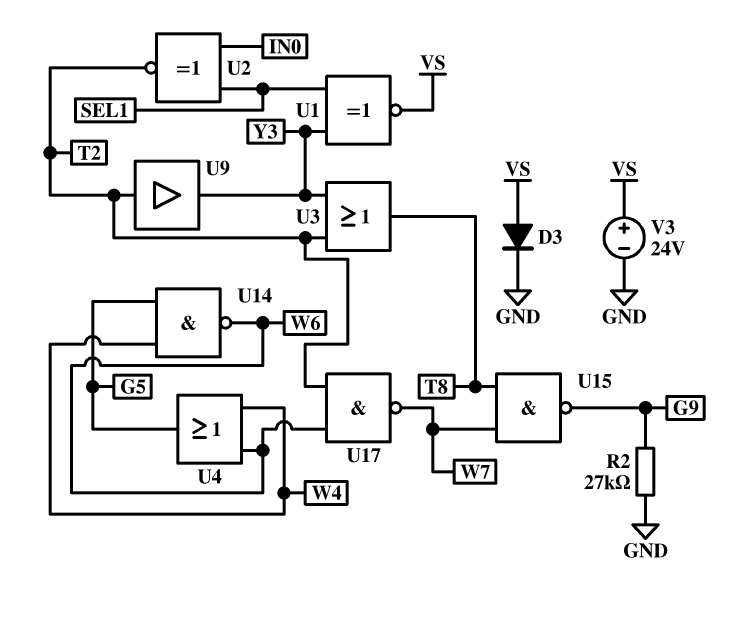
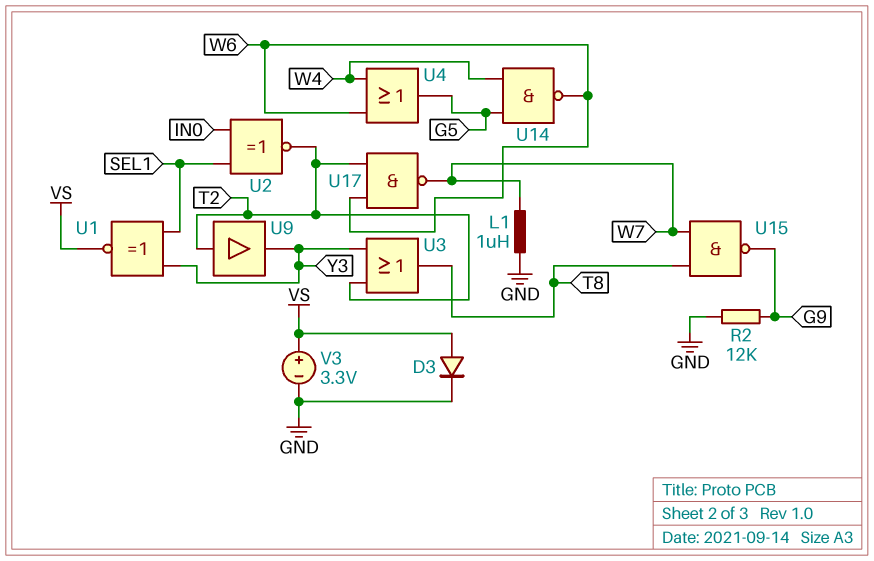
L1: none -> 1uH (GND, W7)
R2: 27k (G9, GND) -> 12k (G9, GND)
V3: 24V (plus VS, minus GND) -> 3.3V (plus VS, minus GND)

